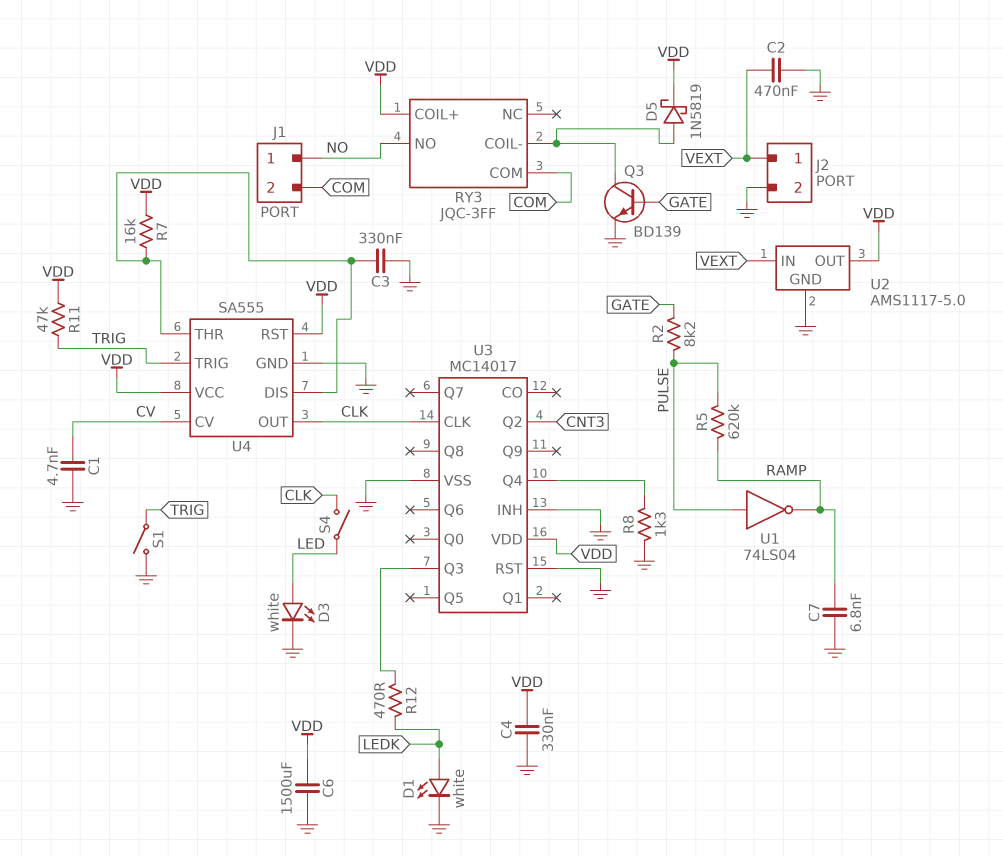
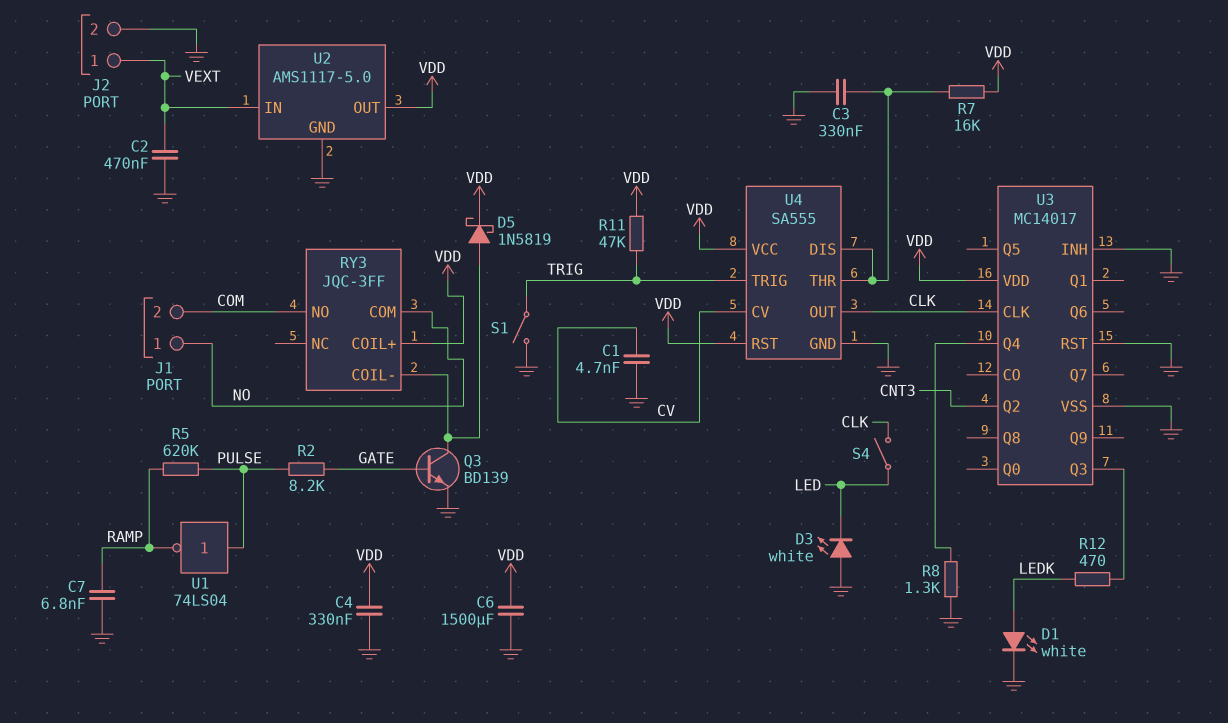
D3: LED white (A LED, K GND) -> LED white (A GND, K LED)
RY3 pin COM: COM -> NO
RY3 pin NO: NO -> COM

